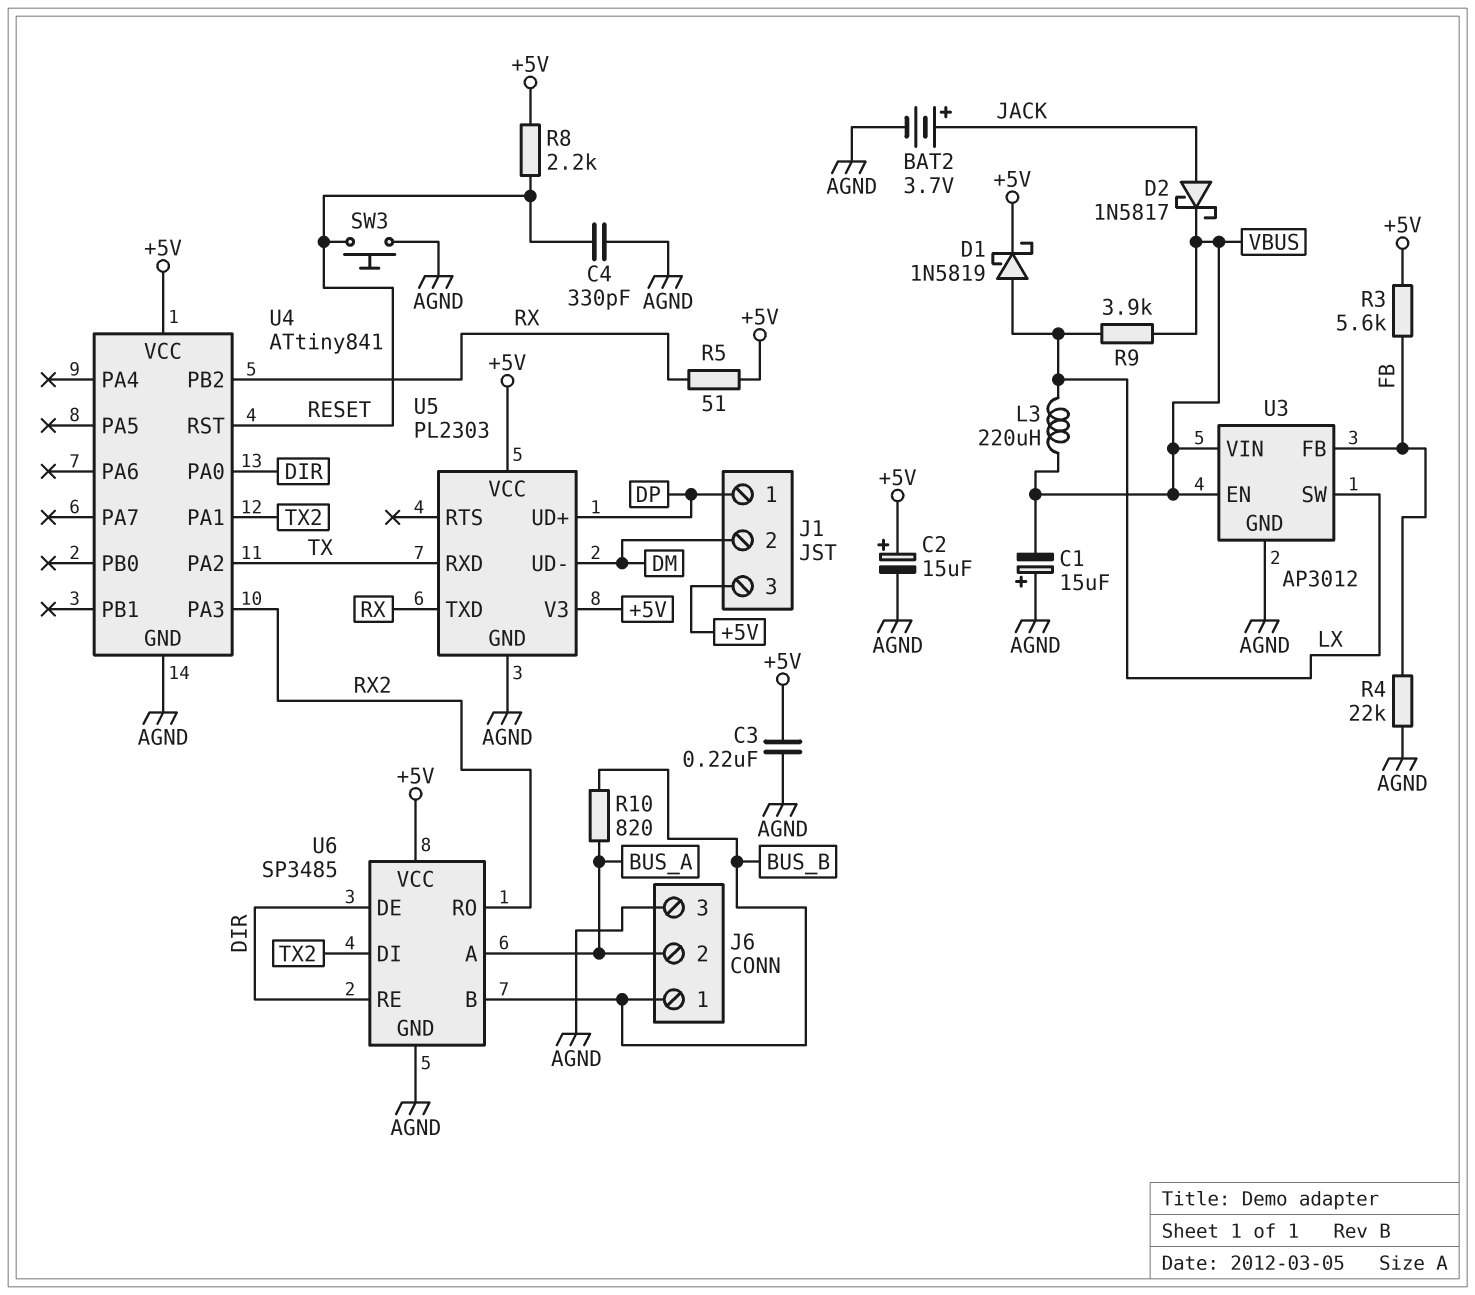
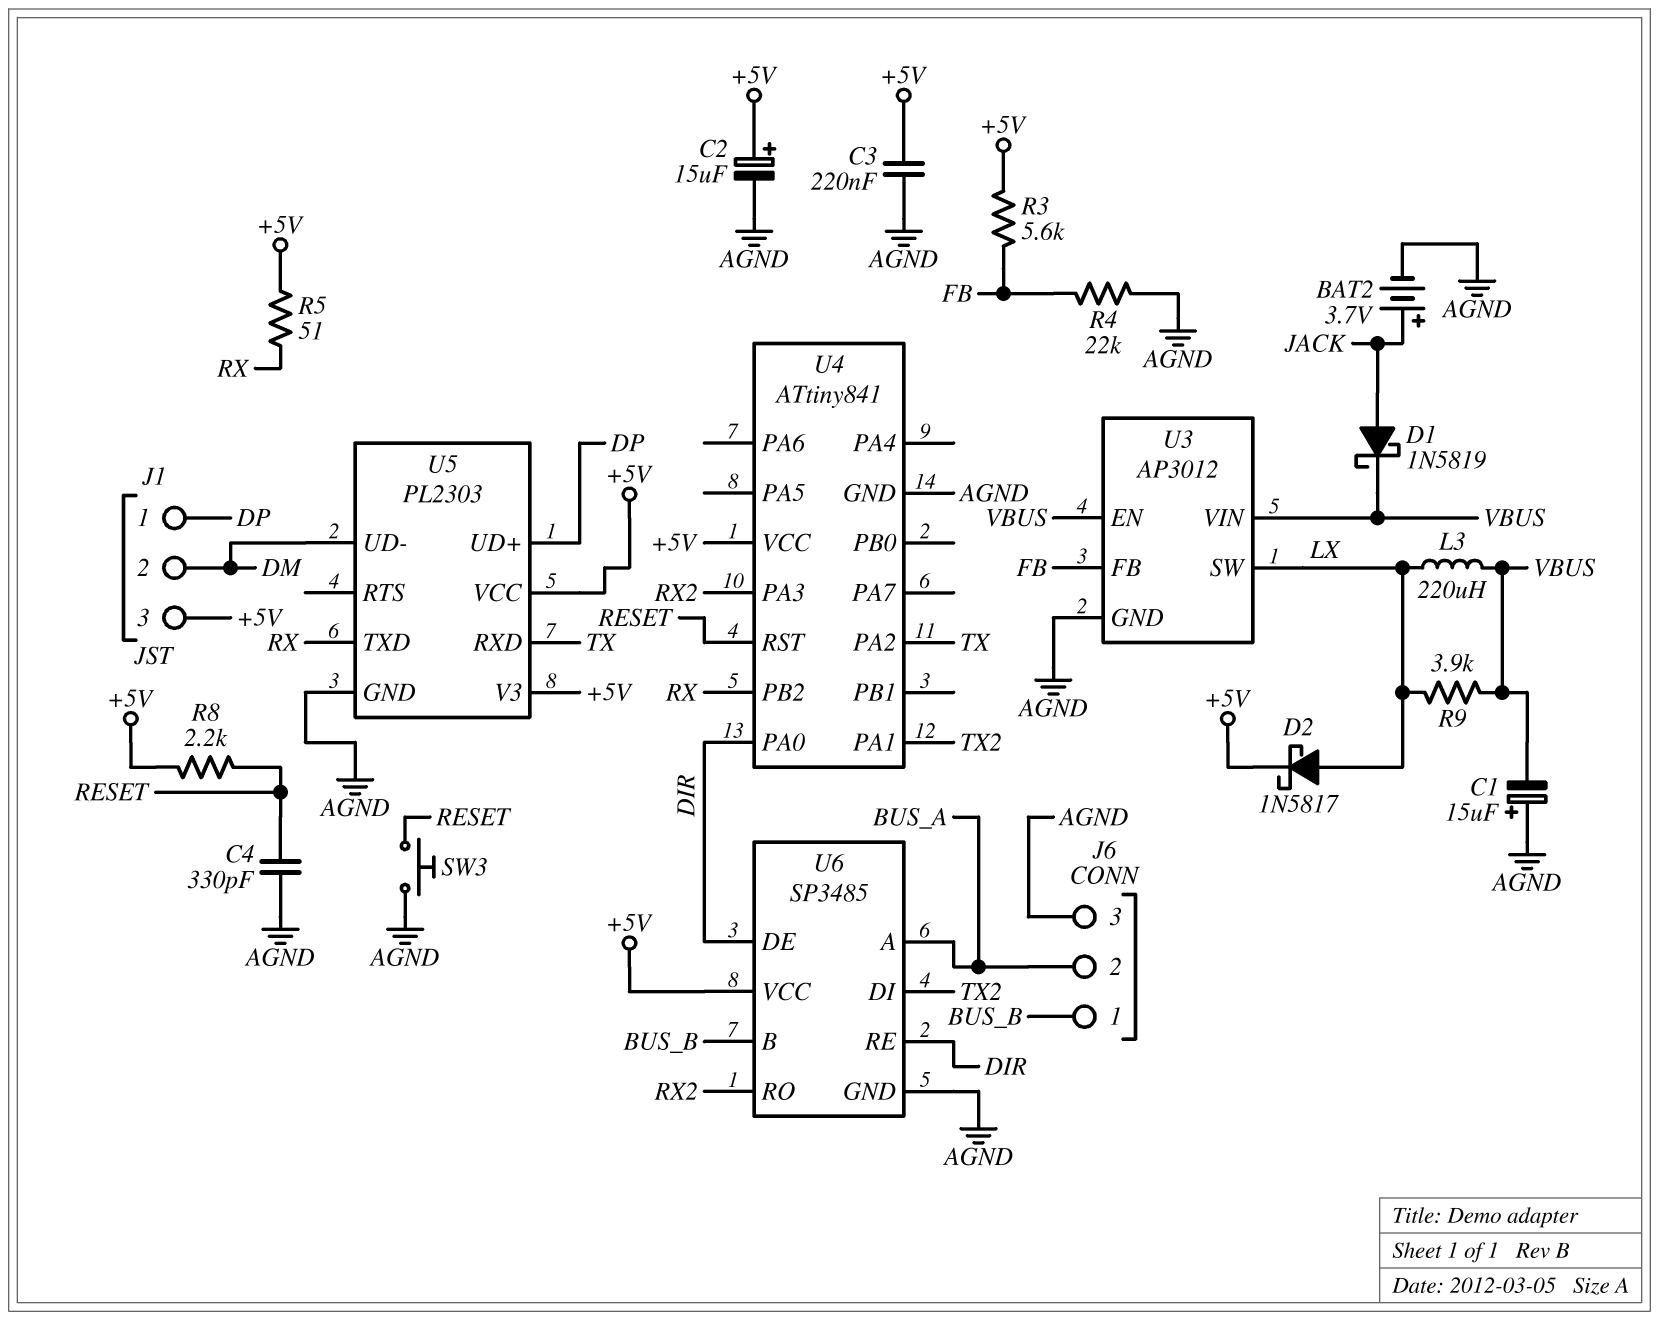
D1: schottky 1N5819 (A LX, K +5V) -> schottky 1N5819 (A JACK, K VBUS)
D2: schottky 1N5817 (A JACK, K VBUS) -> schottky 1N5817 (A LX, K +5V)
R10: 820 (BUS_A, BUS_B) -> none

